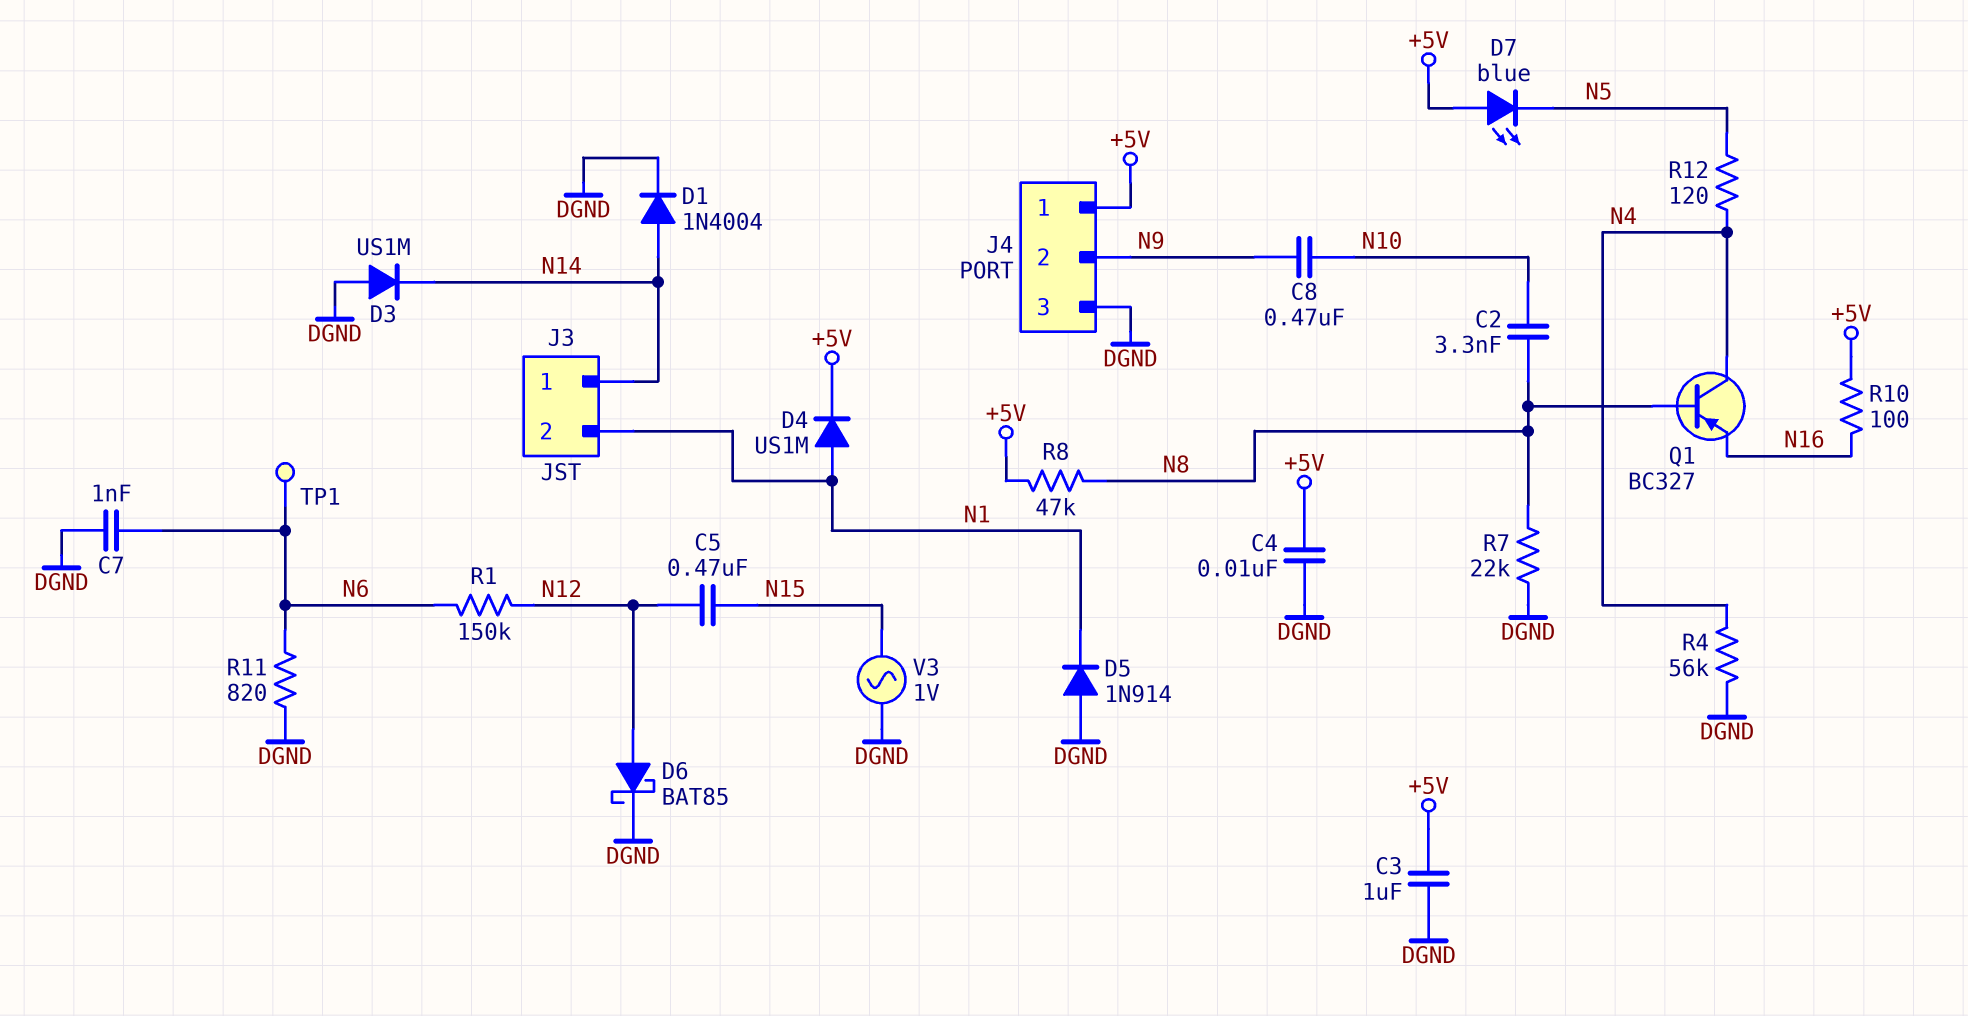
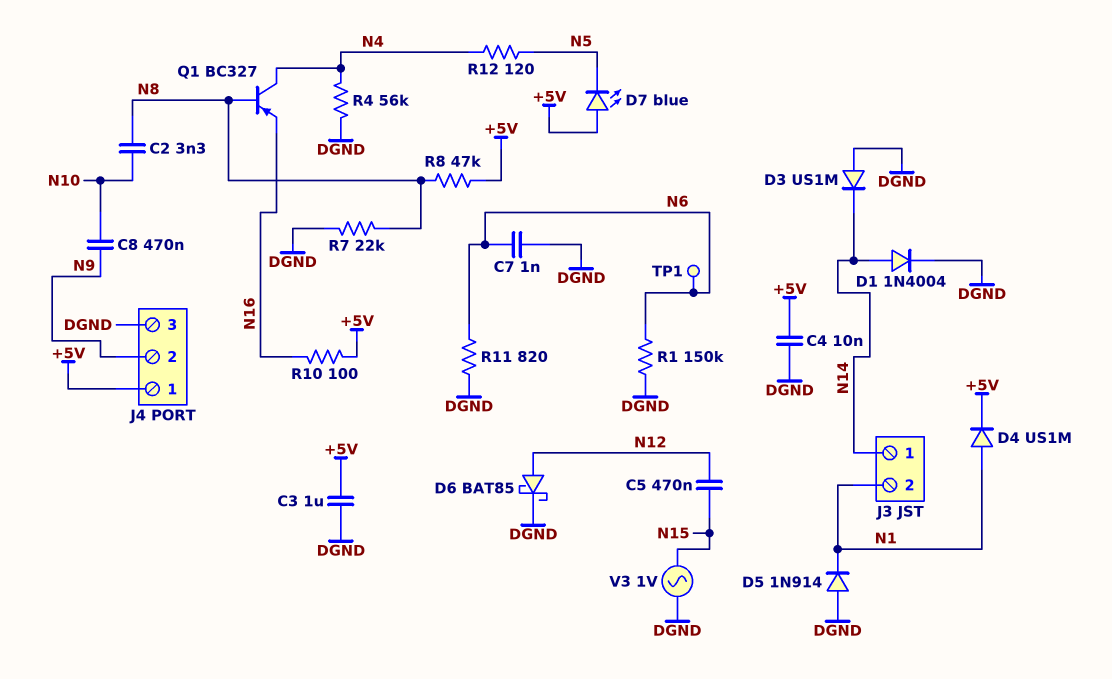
R1: 150k (N6, N12) -> 150k (DGND, N6)

